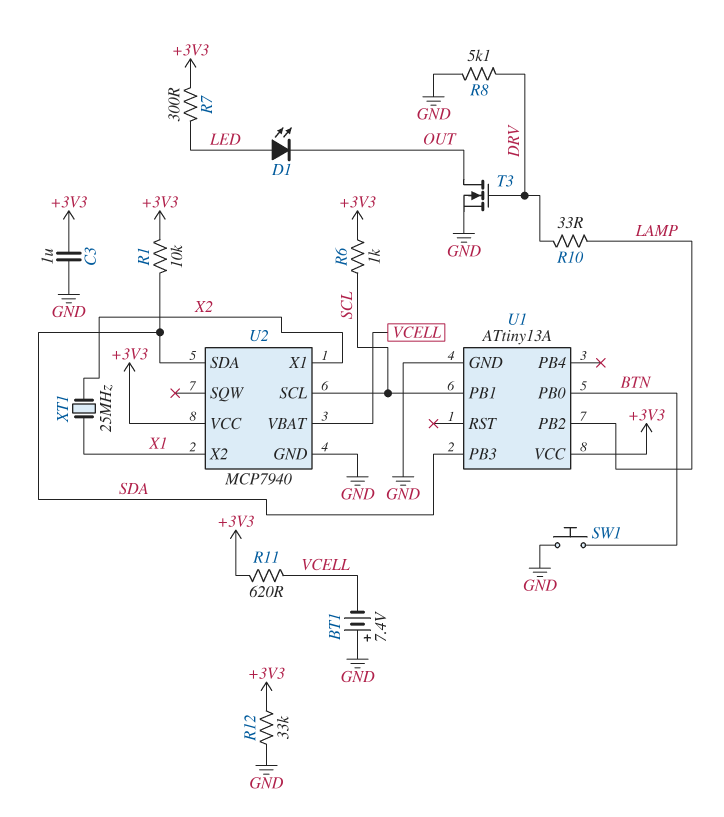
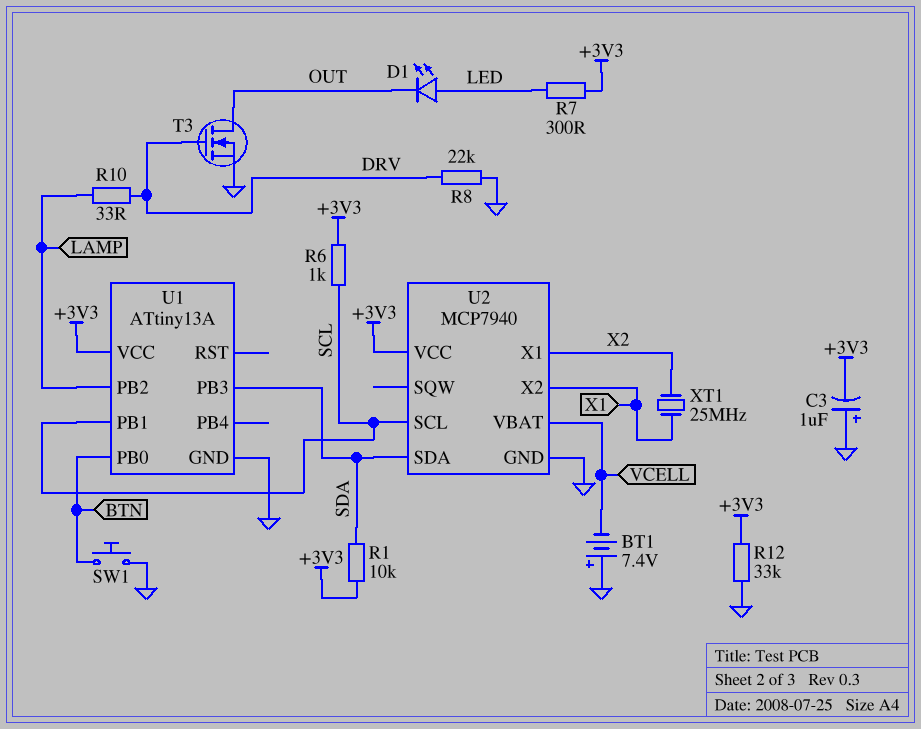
C3: 1uF (+3V3, GND) -> 1uF (plus GND, minus +3V3)
R8: 5.1k (DRV, GND) -> 22k (DRV, GND)
R11: 620 (+3V3, VCELL) -> none

